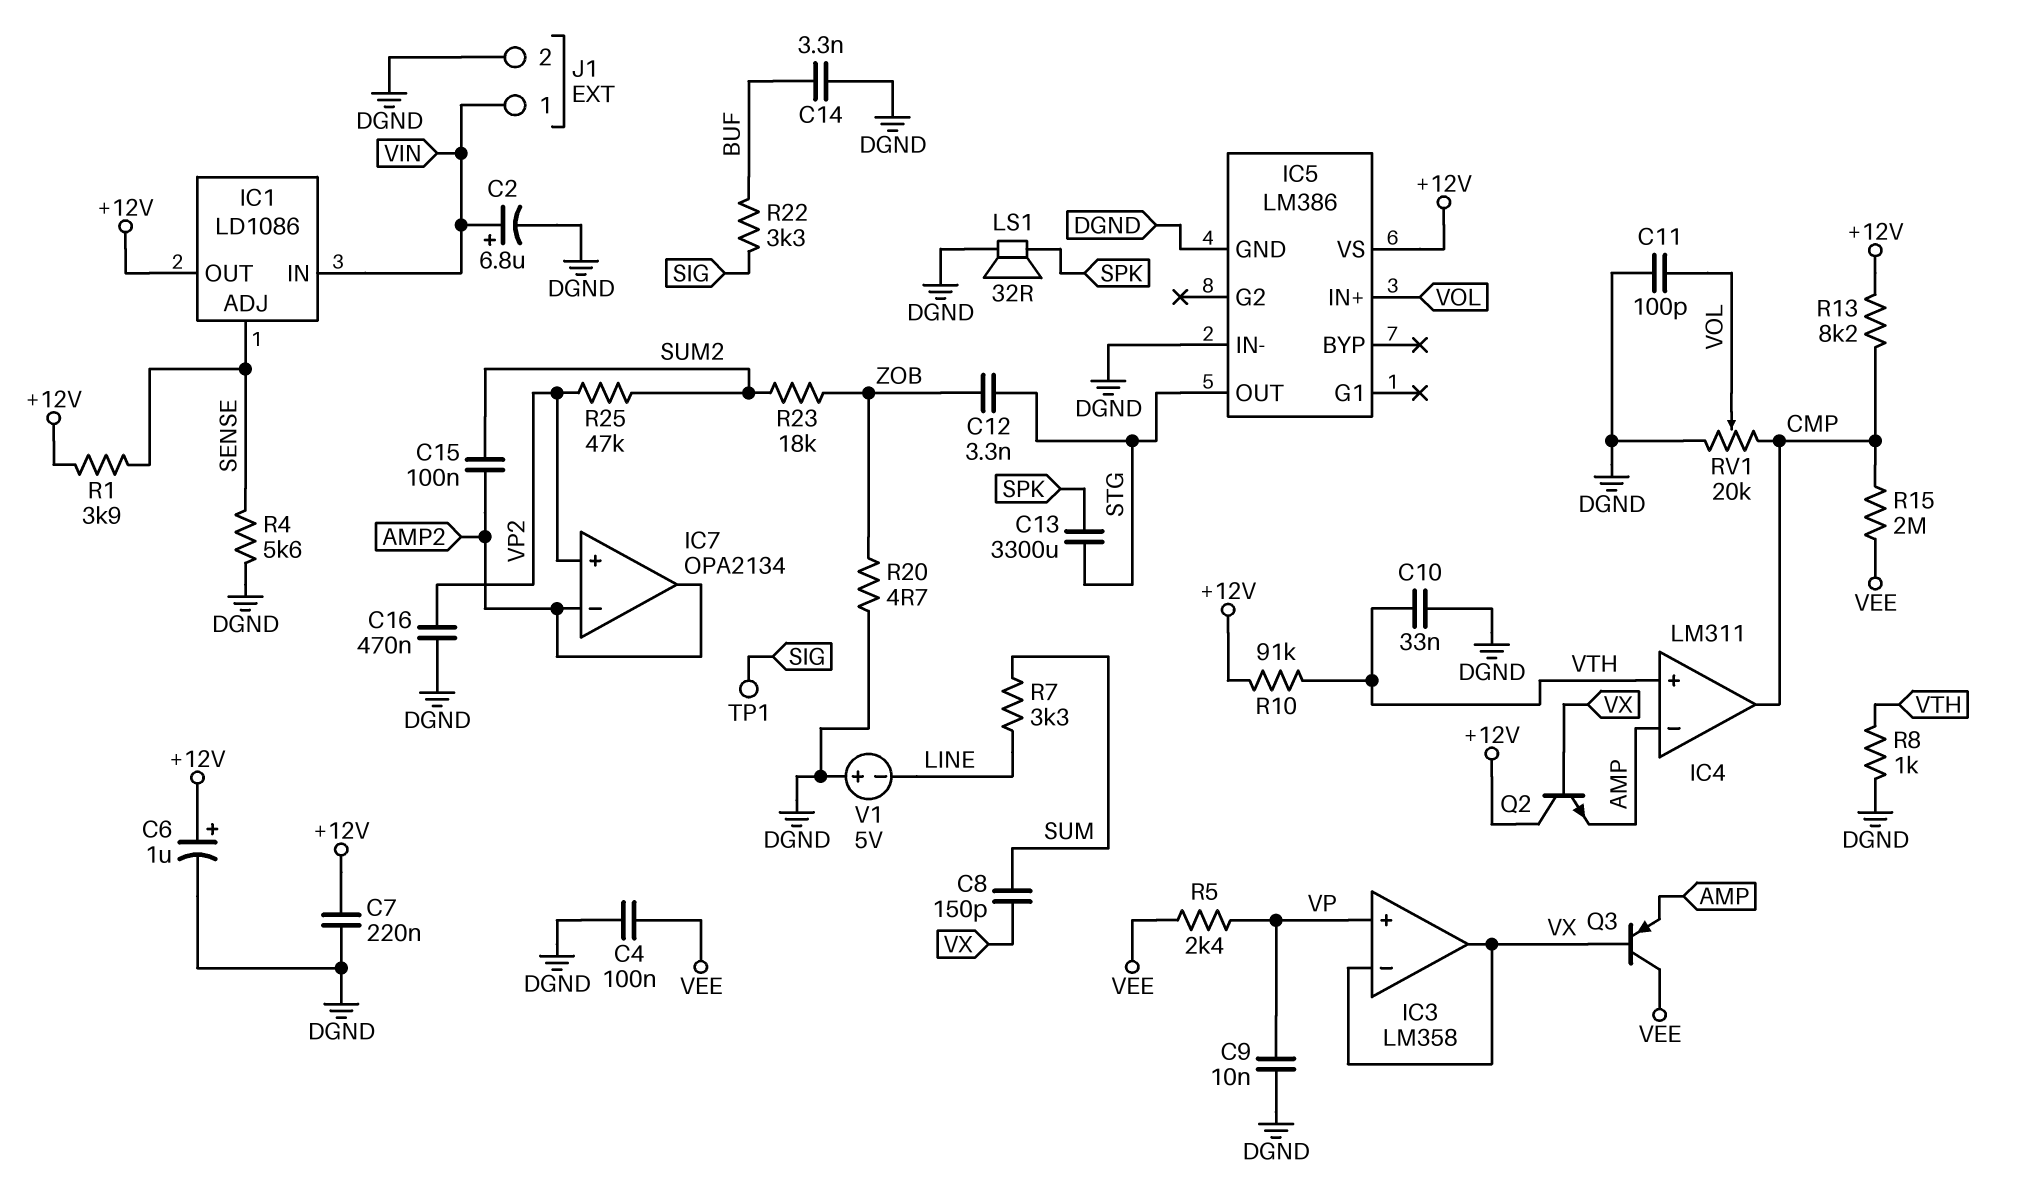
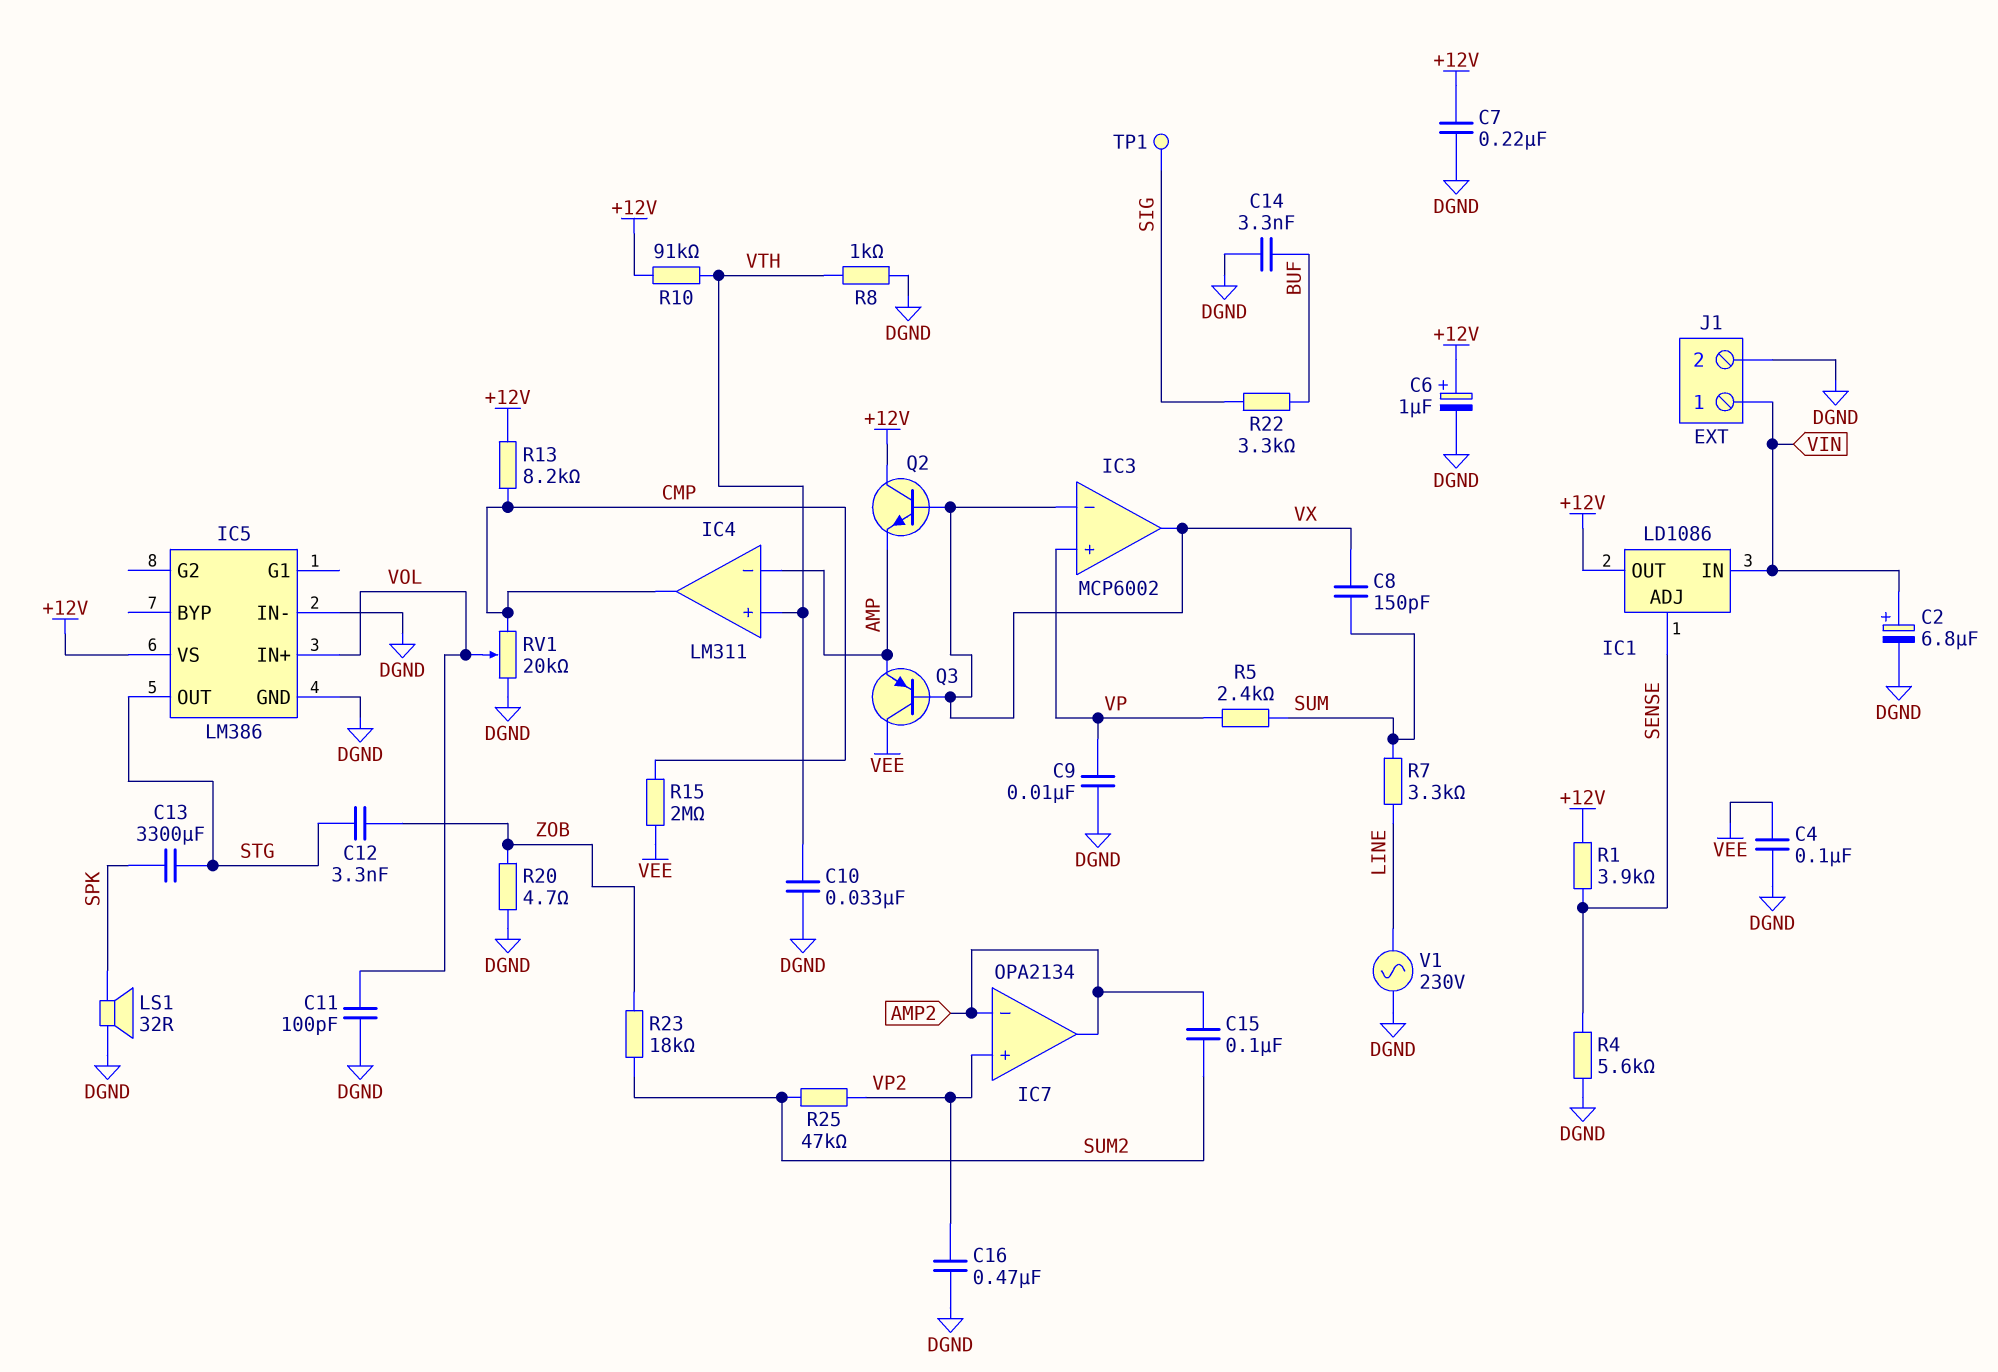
IC3: LM358 -> MCP6002
R5: 2.4k (VEE, VP) -> 2.4k (SUM, VP)
V1: 5V (plus DGND, minus LINE) -> AC 230V (DGND, LINE)

